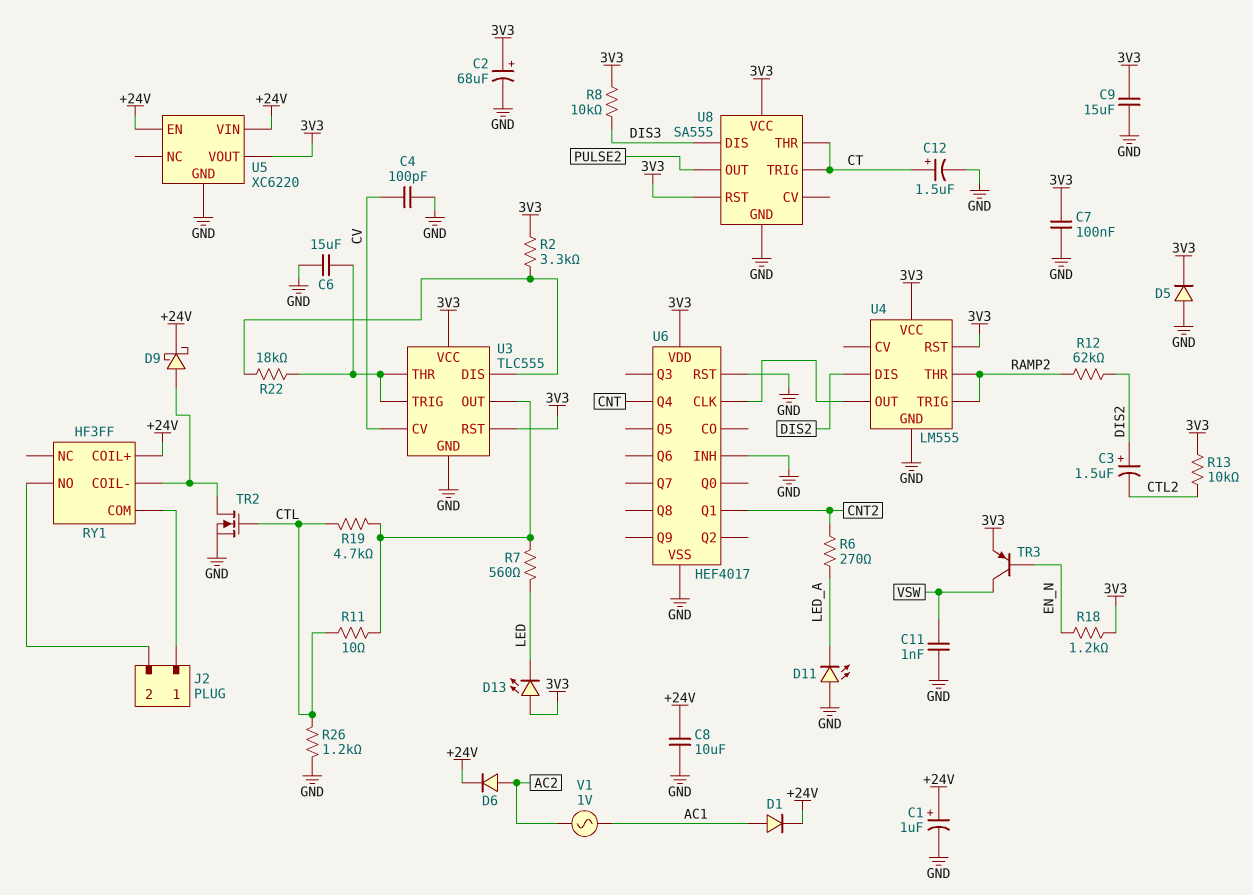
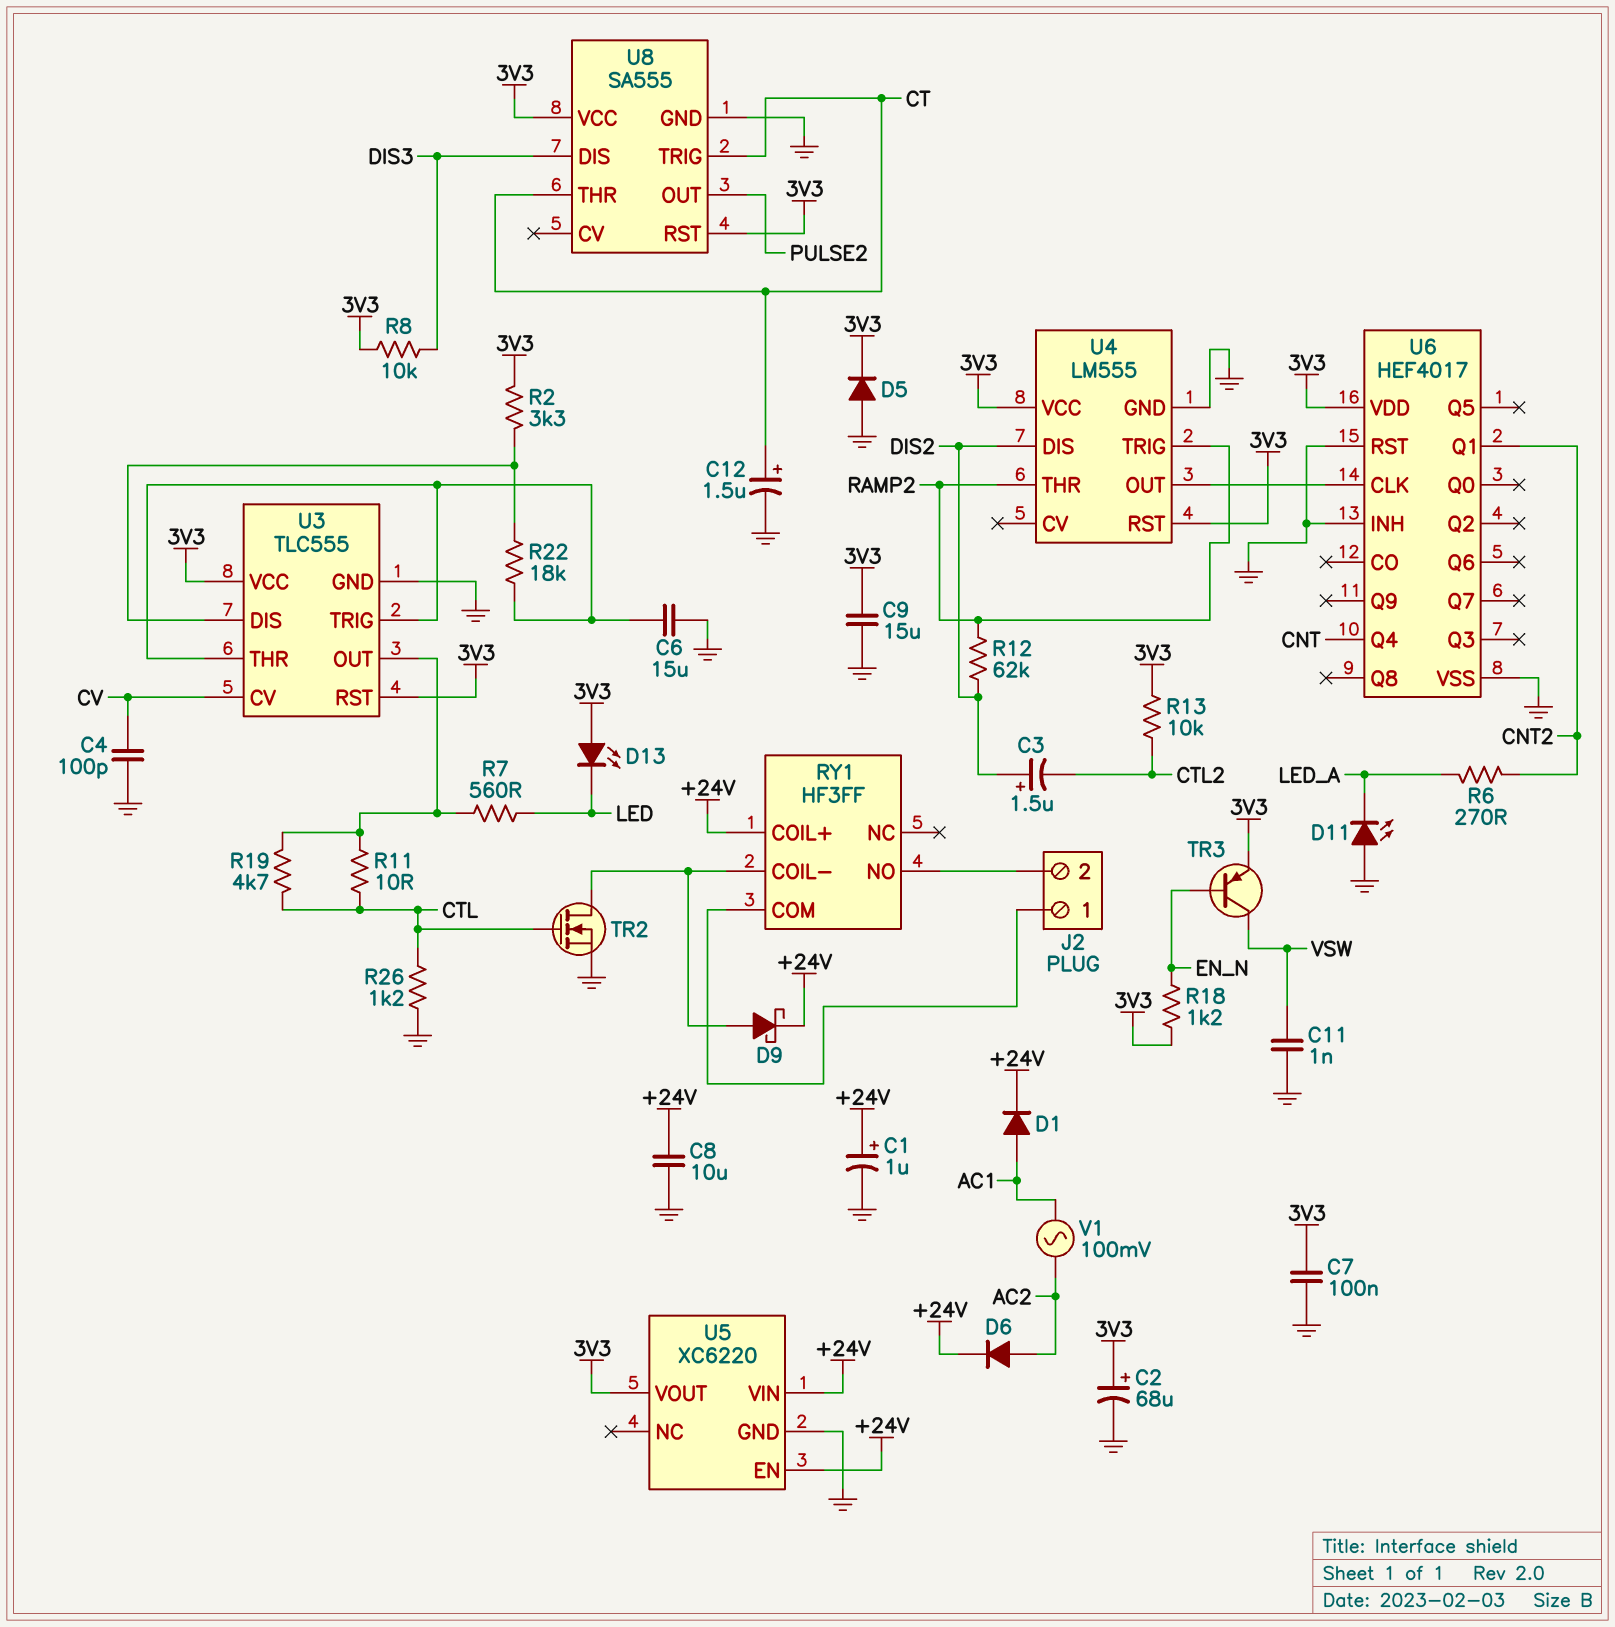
V1: AC 1V (AC1, AC2) -> AC 100mV (AC1, AC2)

